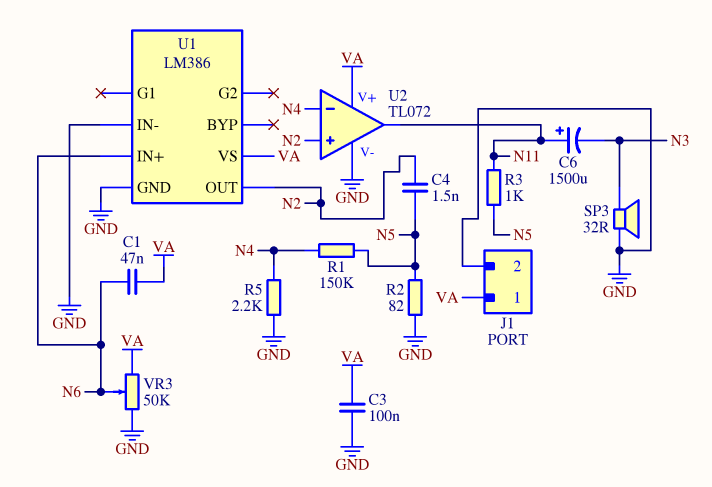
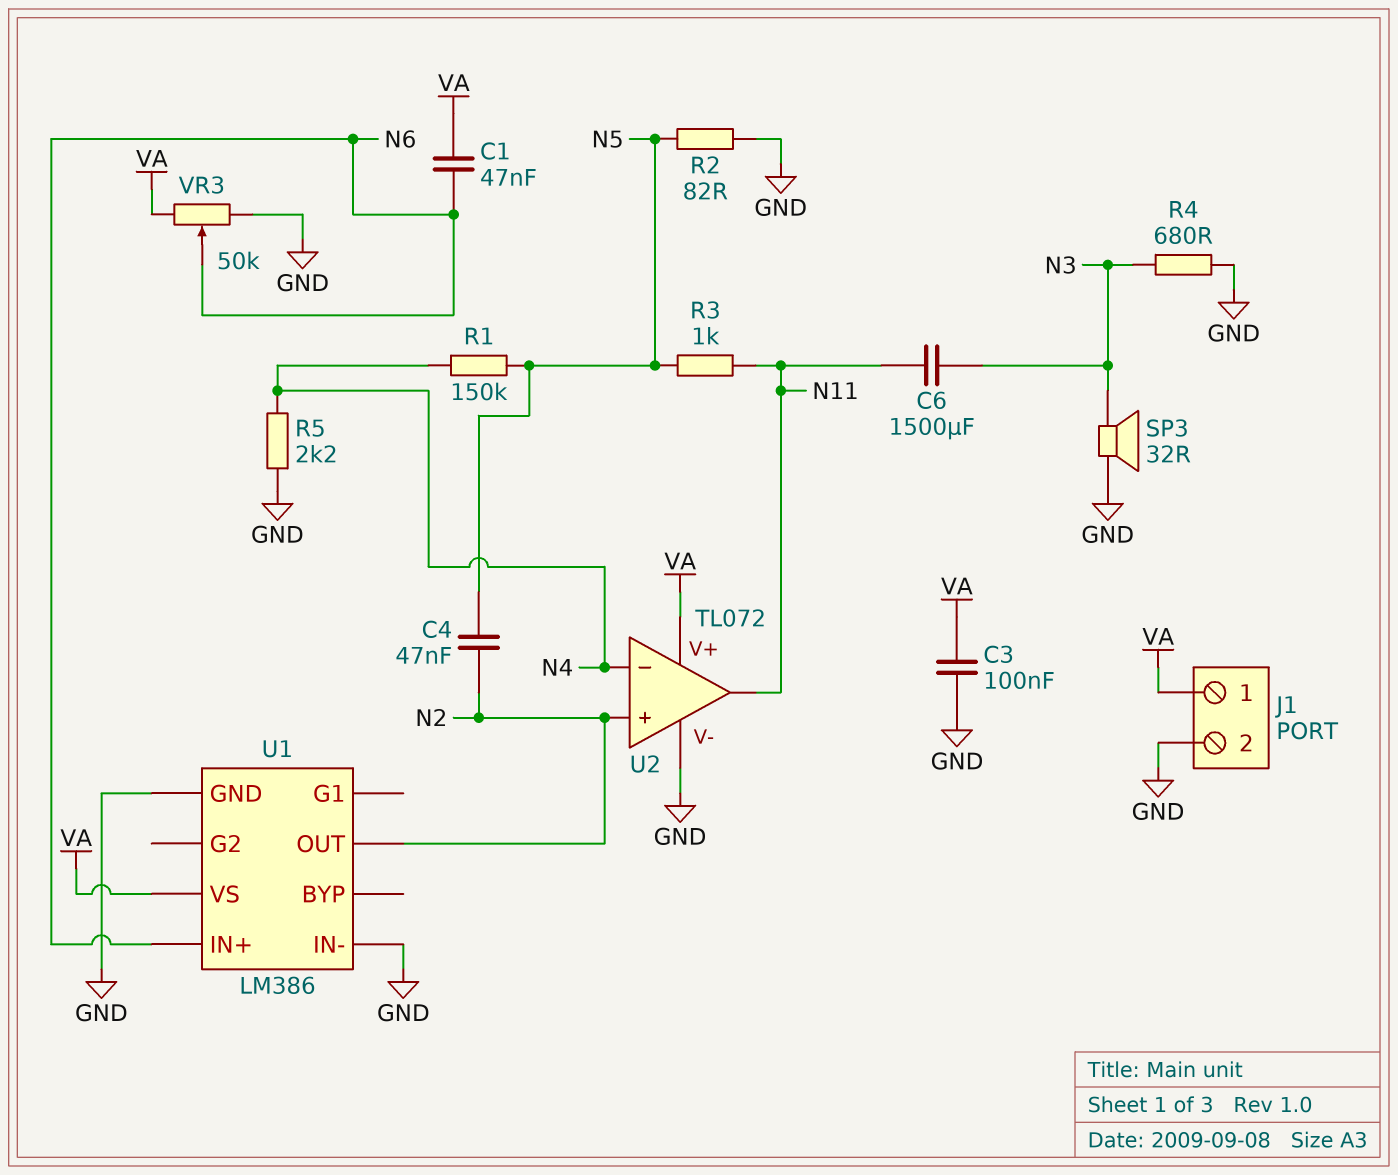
C4: 1.5nF (N2, N5) -> 47nF (N2, N5)
C6: 1500uF (plus N11, minus N3) -> 1500uF (N3, N11)
R4: none -> 680 (GND, N3)

